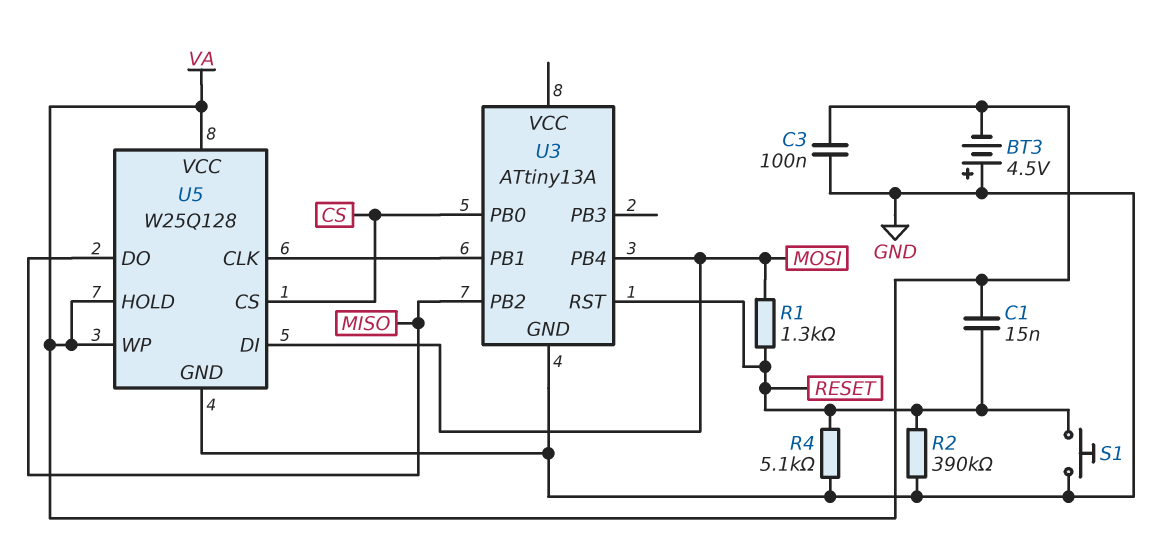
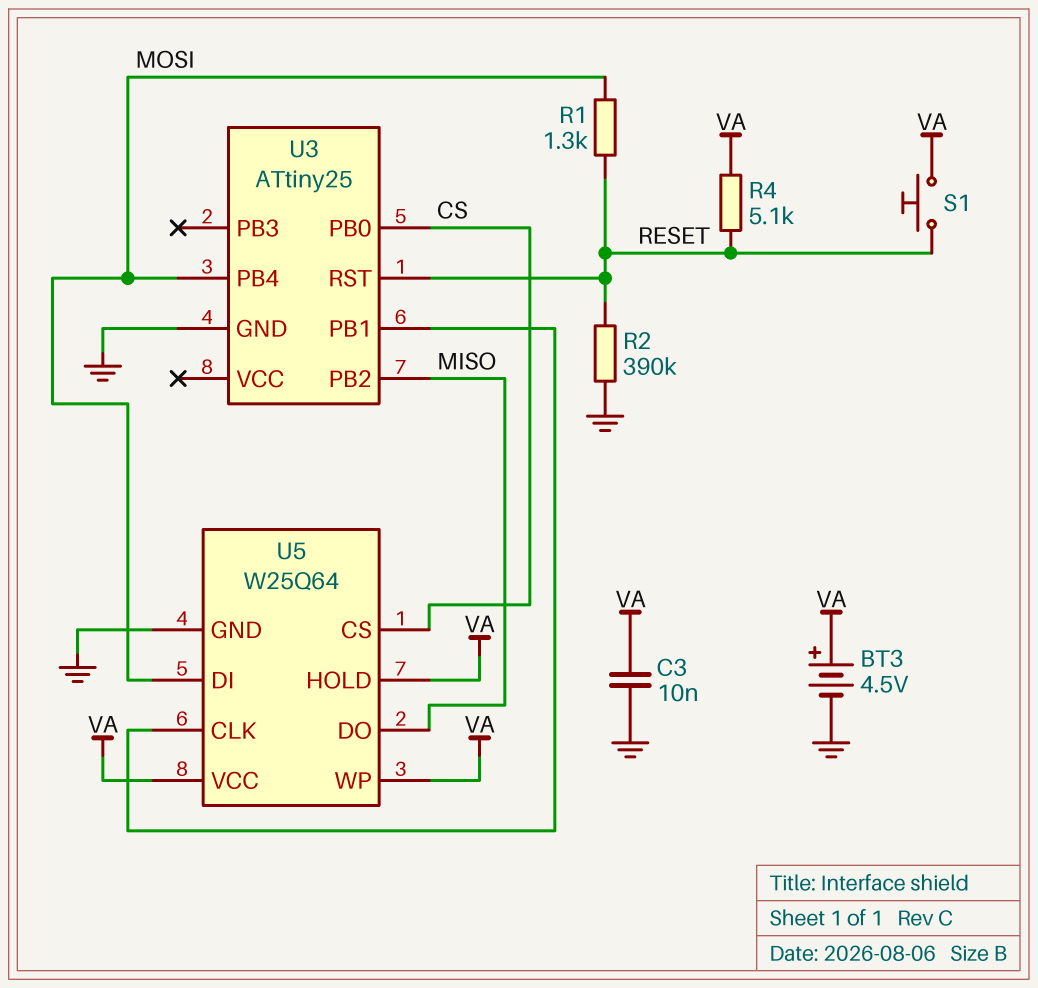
BT3: 4.5V (plus GND, minus VA) -> 4.5V (plus VA, minus GND)
C1: 15nF (RESET, VA) -> none
C3: 100nF (GND, VA) -> 10nF (GND, VA)
R4: 5.1k (GND, RESET) -> 5.1k (RESET, VA)
S1: button (GND, RESET) -> button (RESET, VA)
U3: ATtiny13A -> ATtiny25
U5: W25Q128 -> W25Q64

